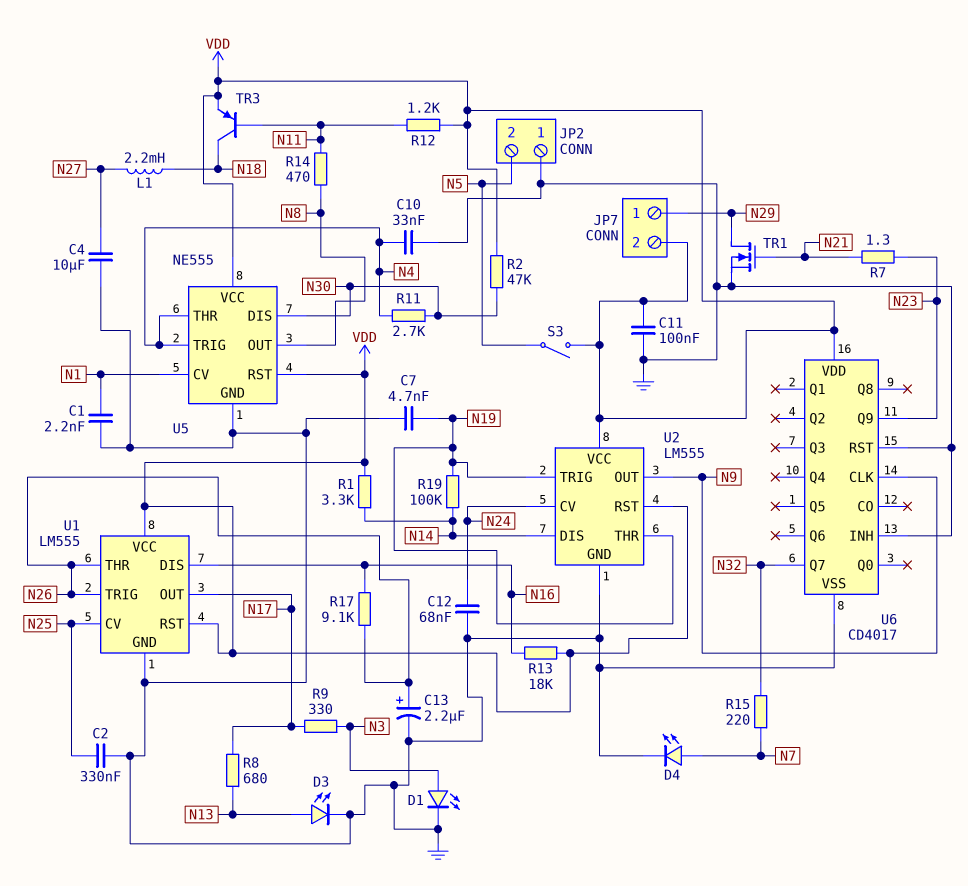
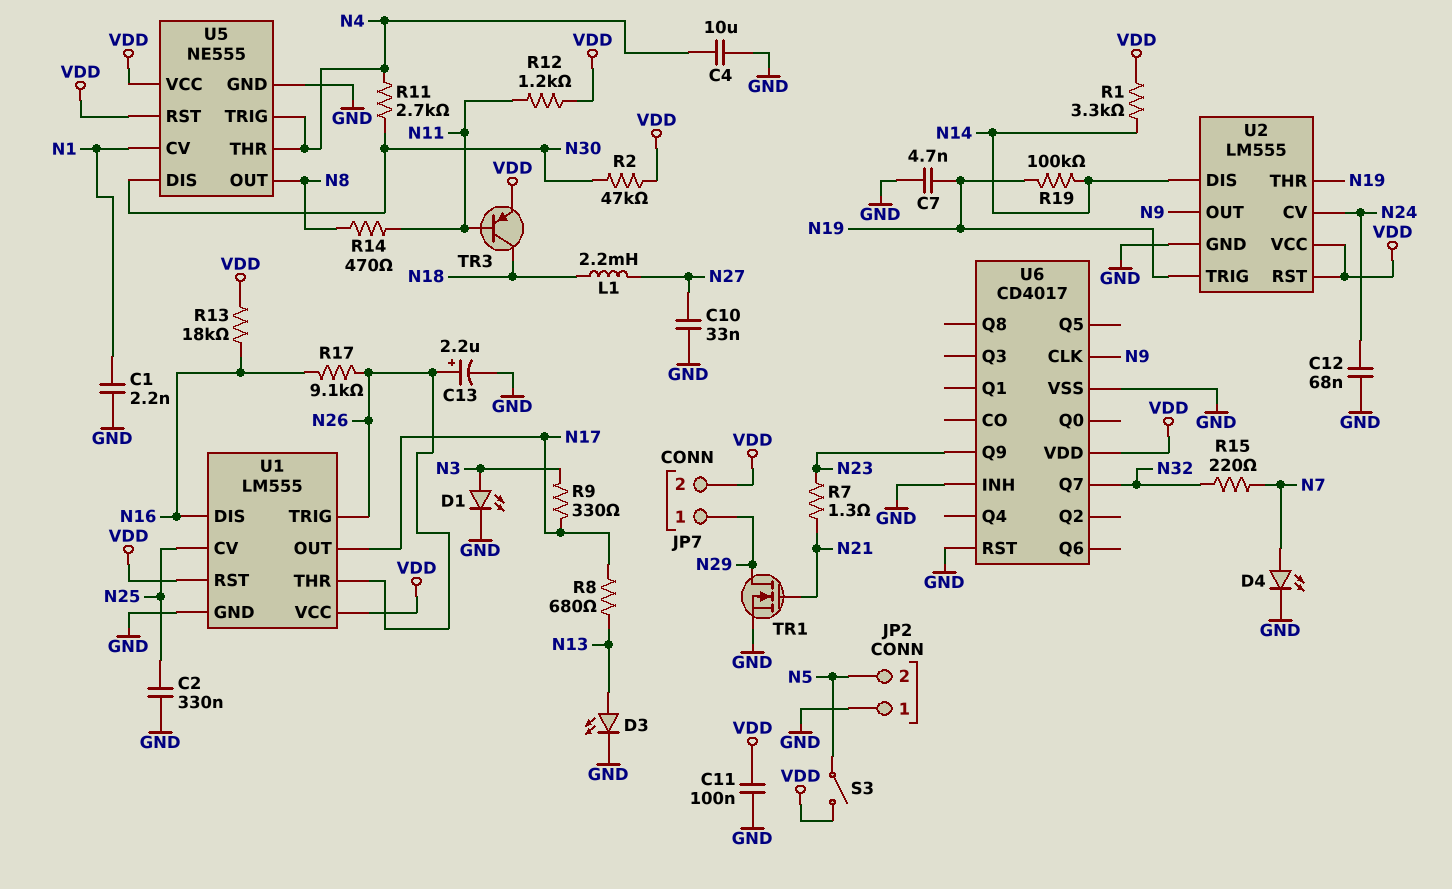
C4: 10uF (GND, N27) -> 10uF (GND, N4)
C10: 33nF (GND, N4) -> 33nF (GND, N27)

